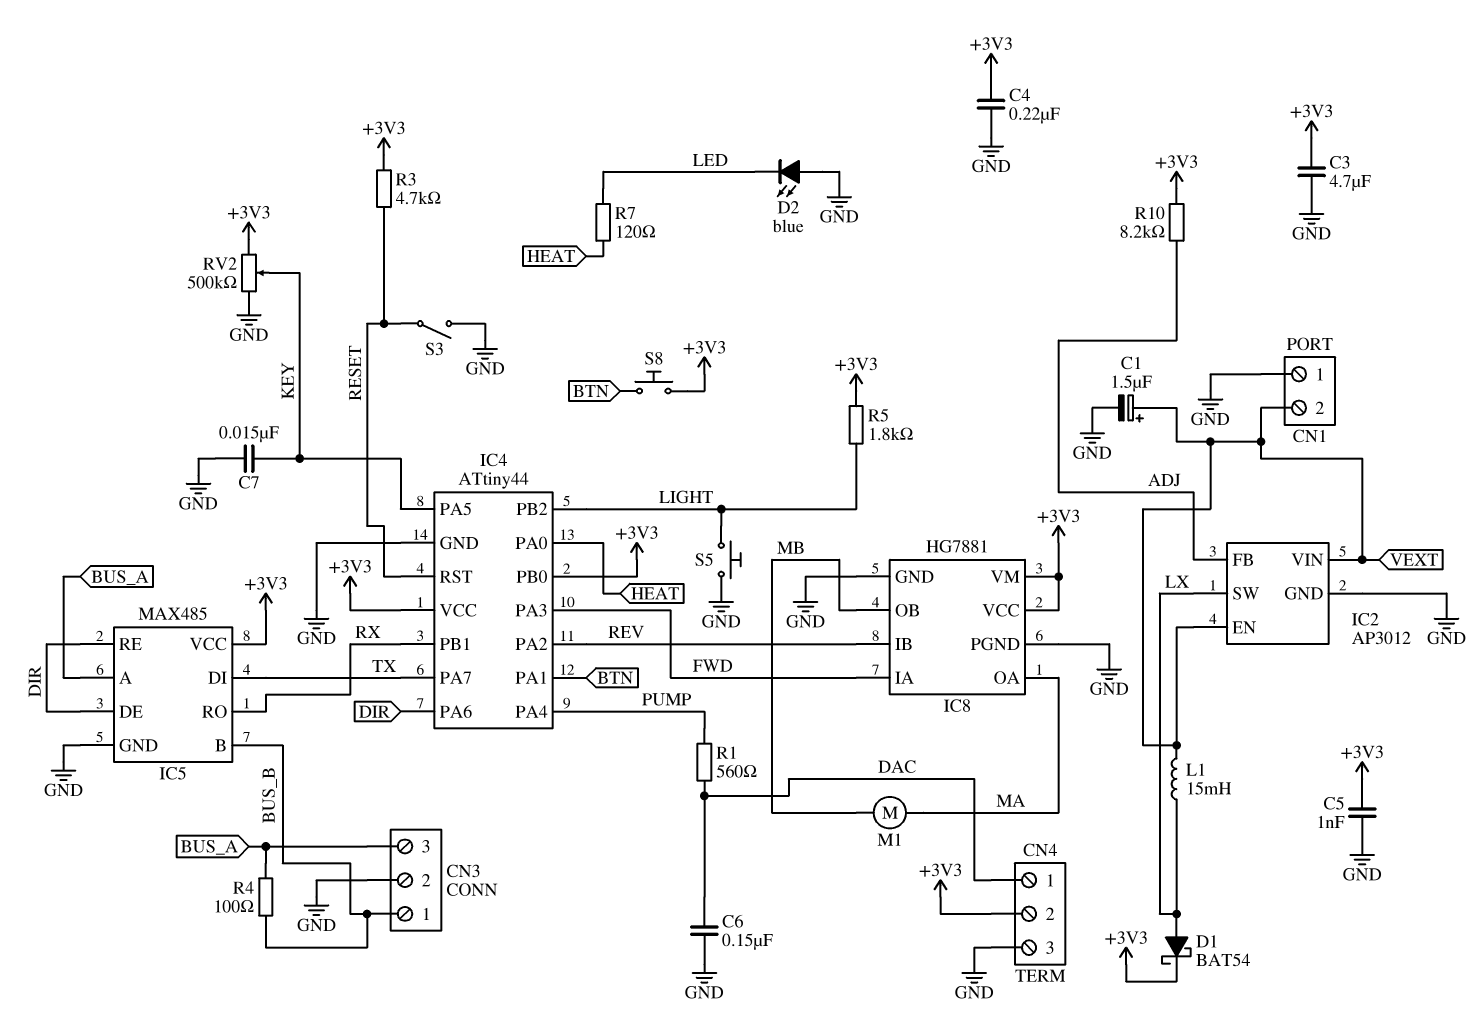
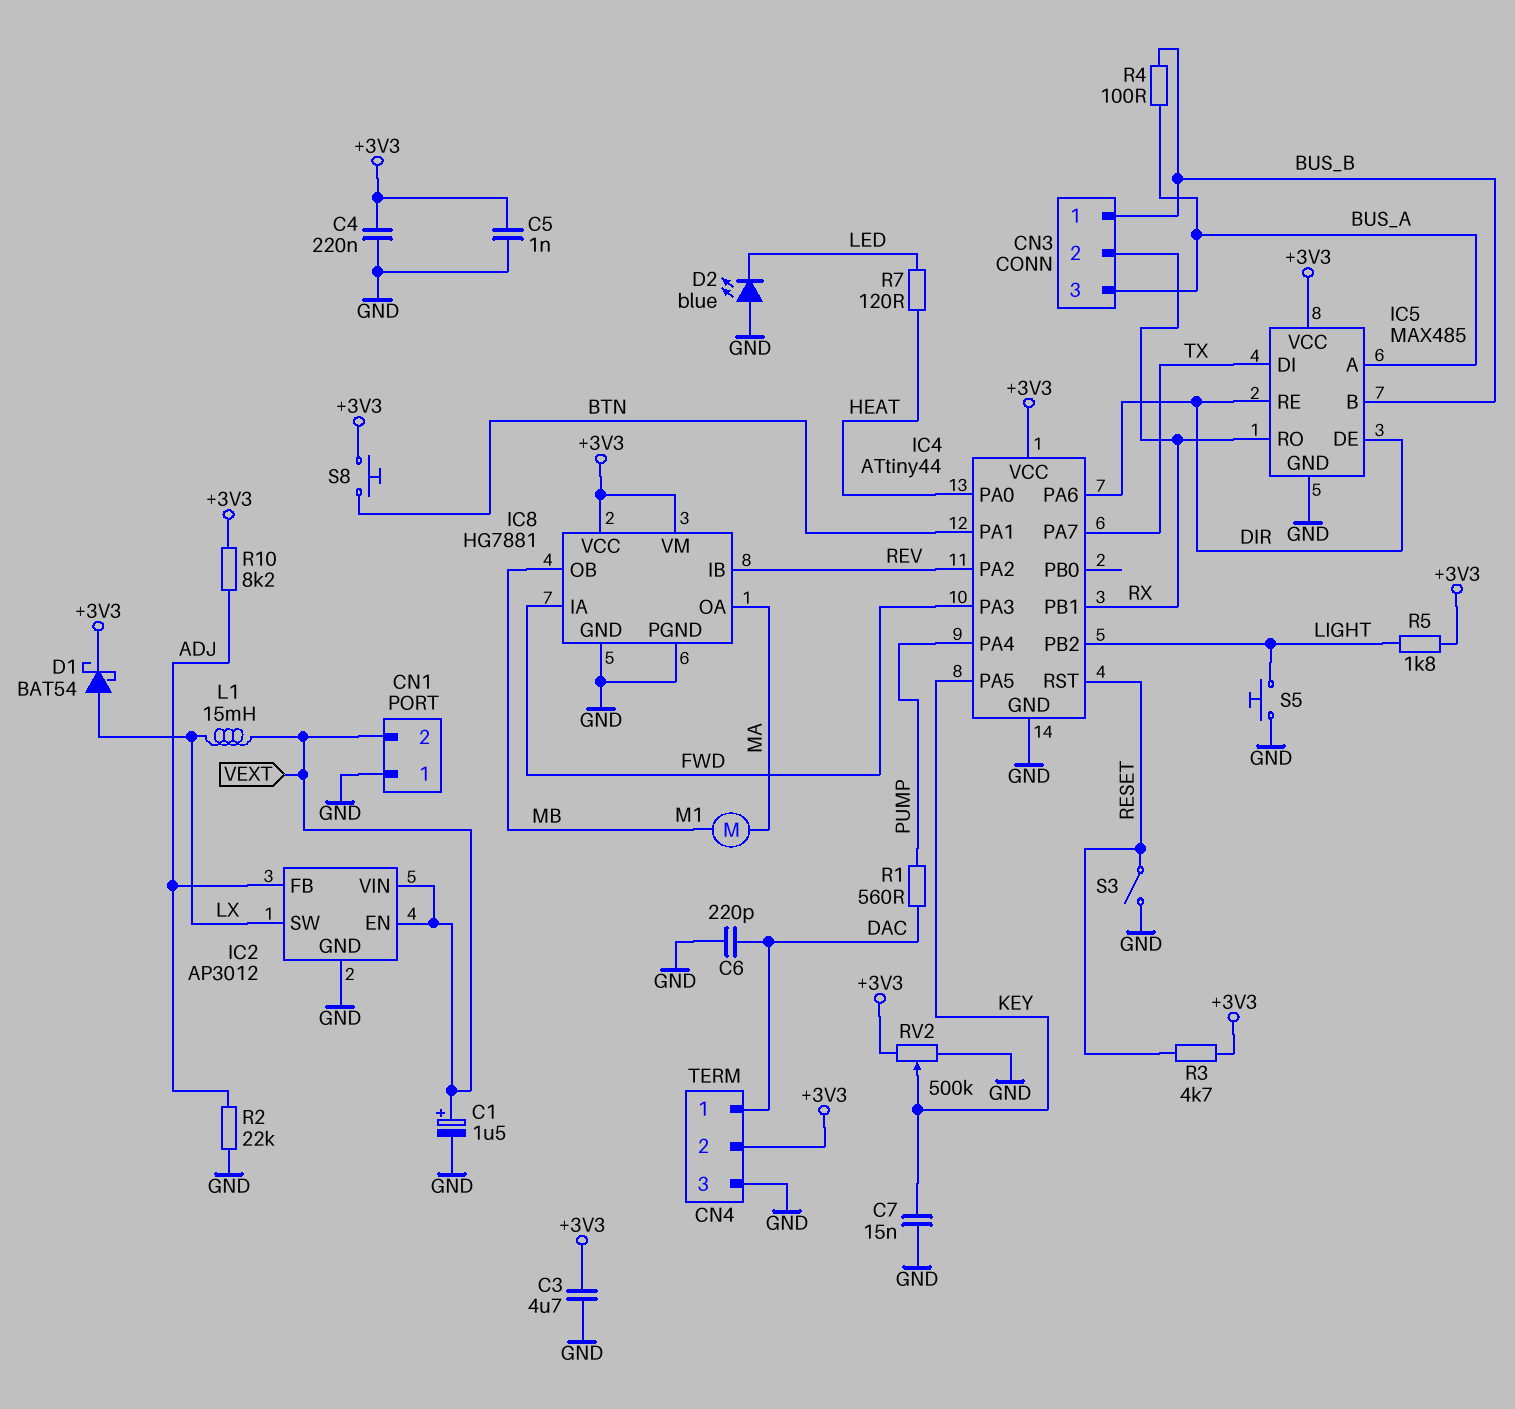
C6: 150nF (DAC, GND) -> 220pF (DAC, GND)
CN3 pin 2: GND -> RX
IC4 pin PB0: +3V3 -> none
R2: none -> 22k (ADJ, GND)

